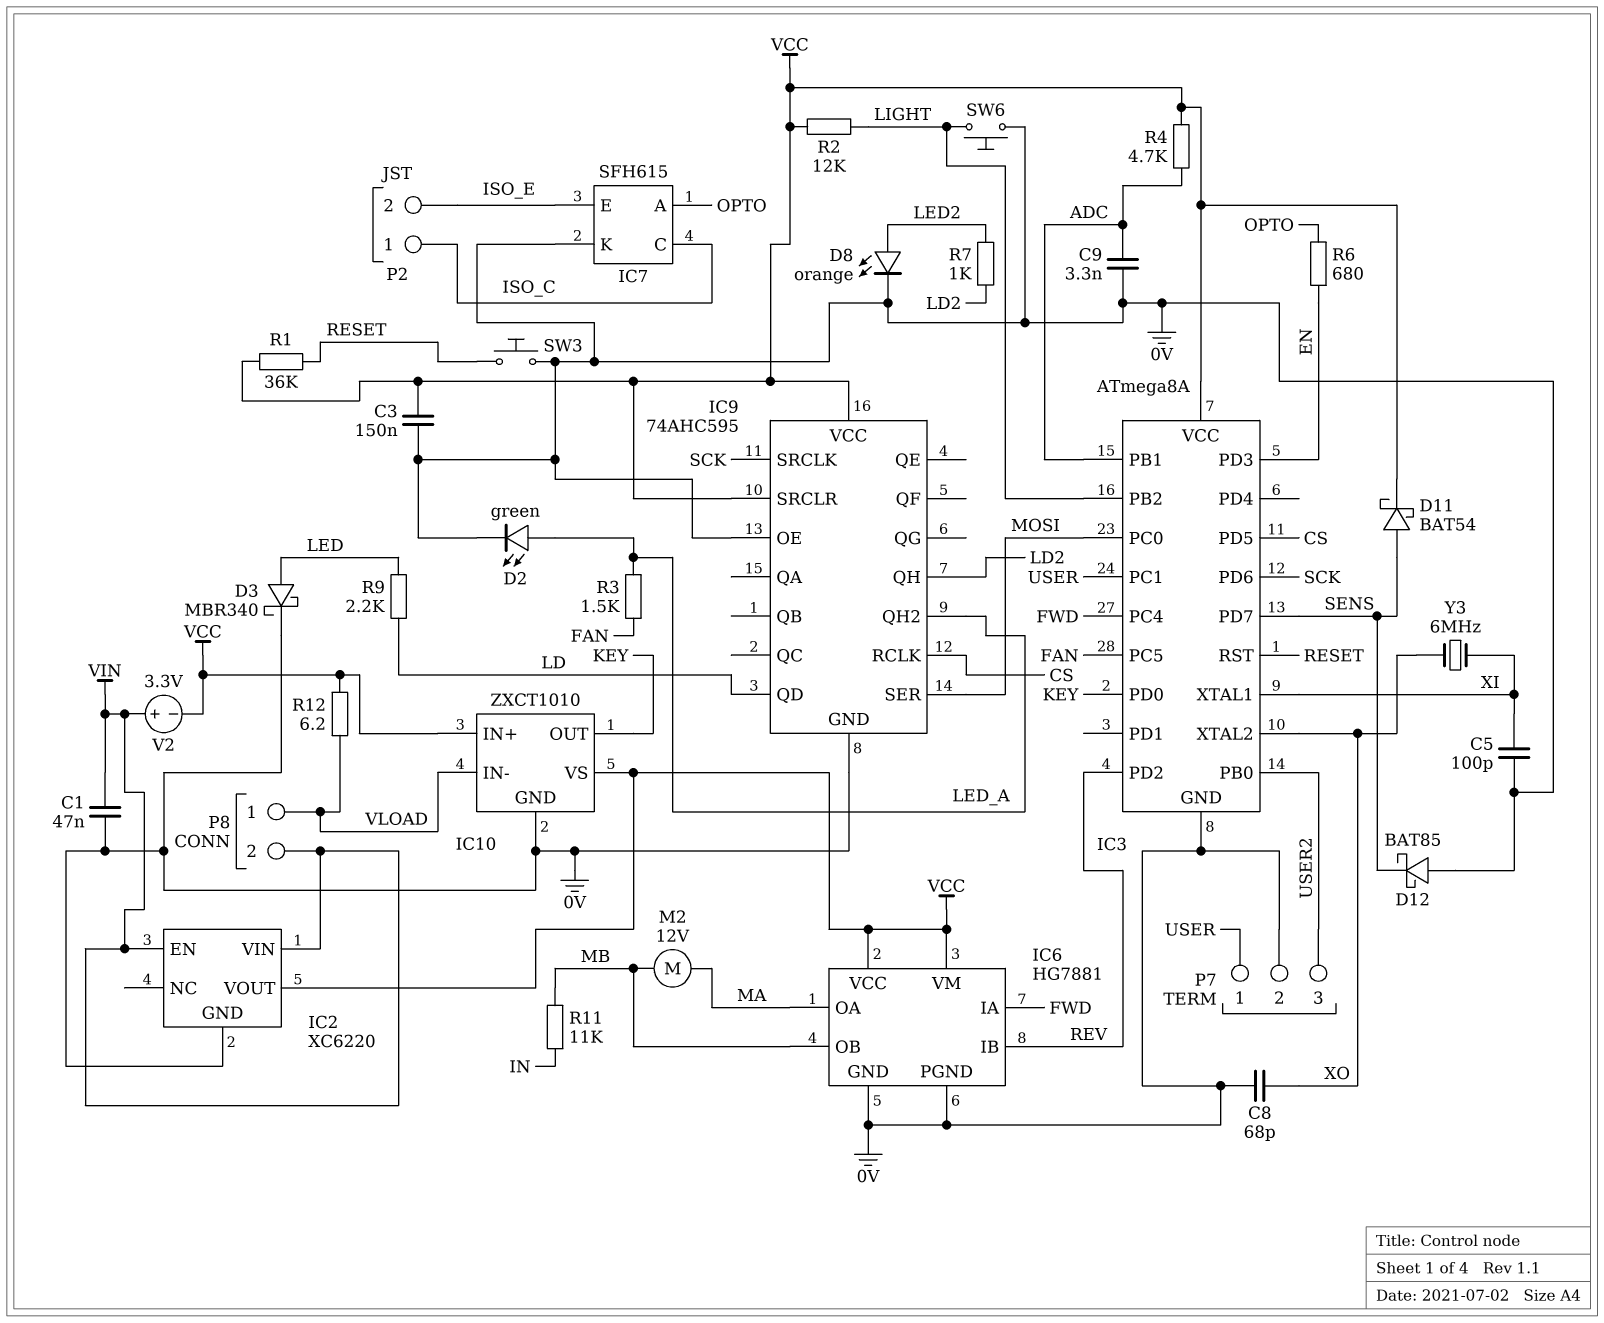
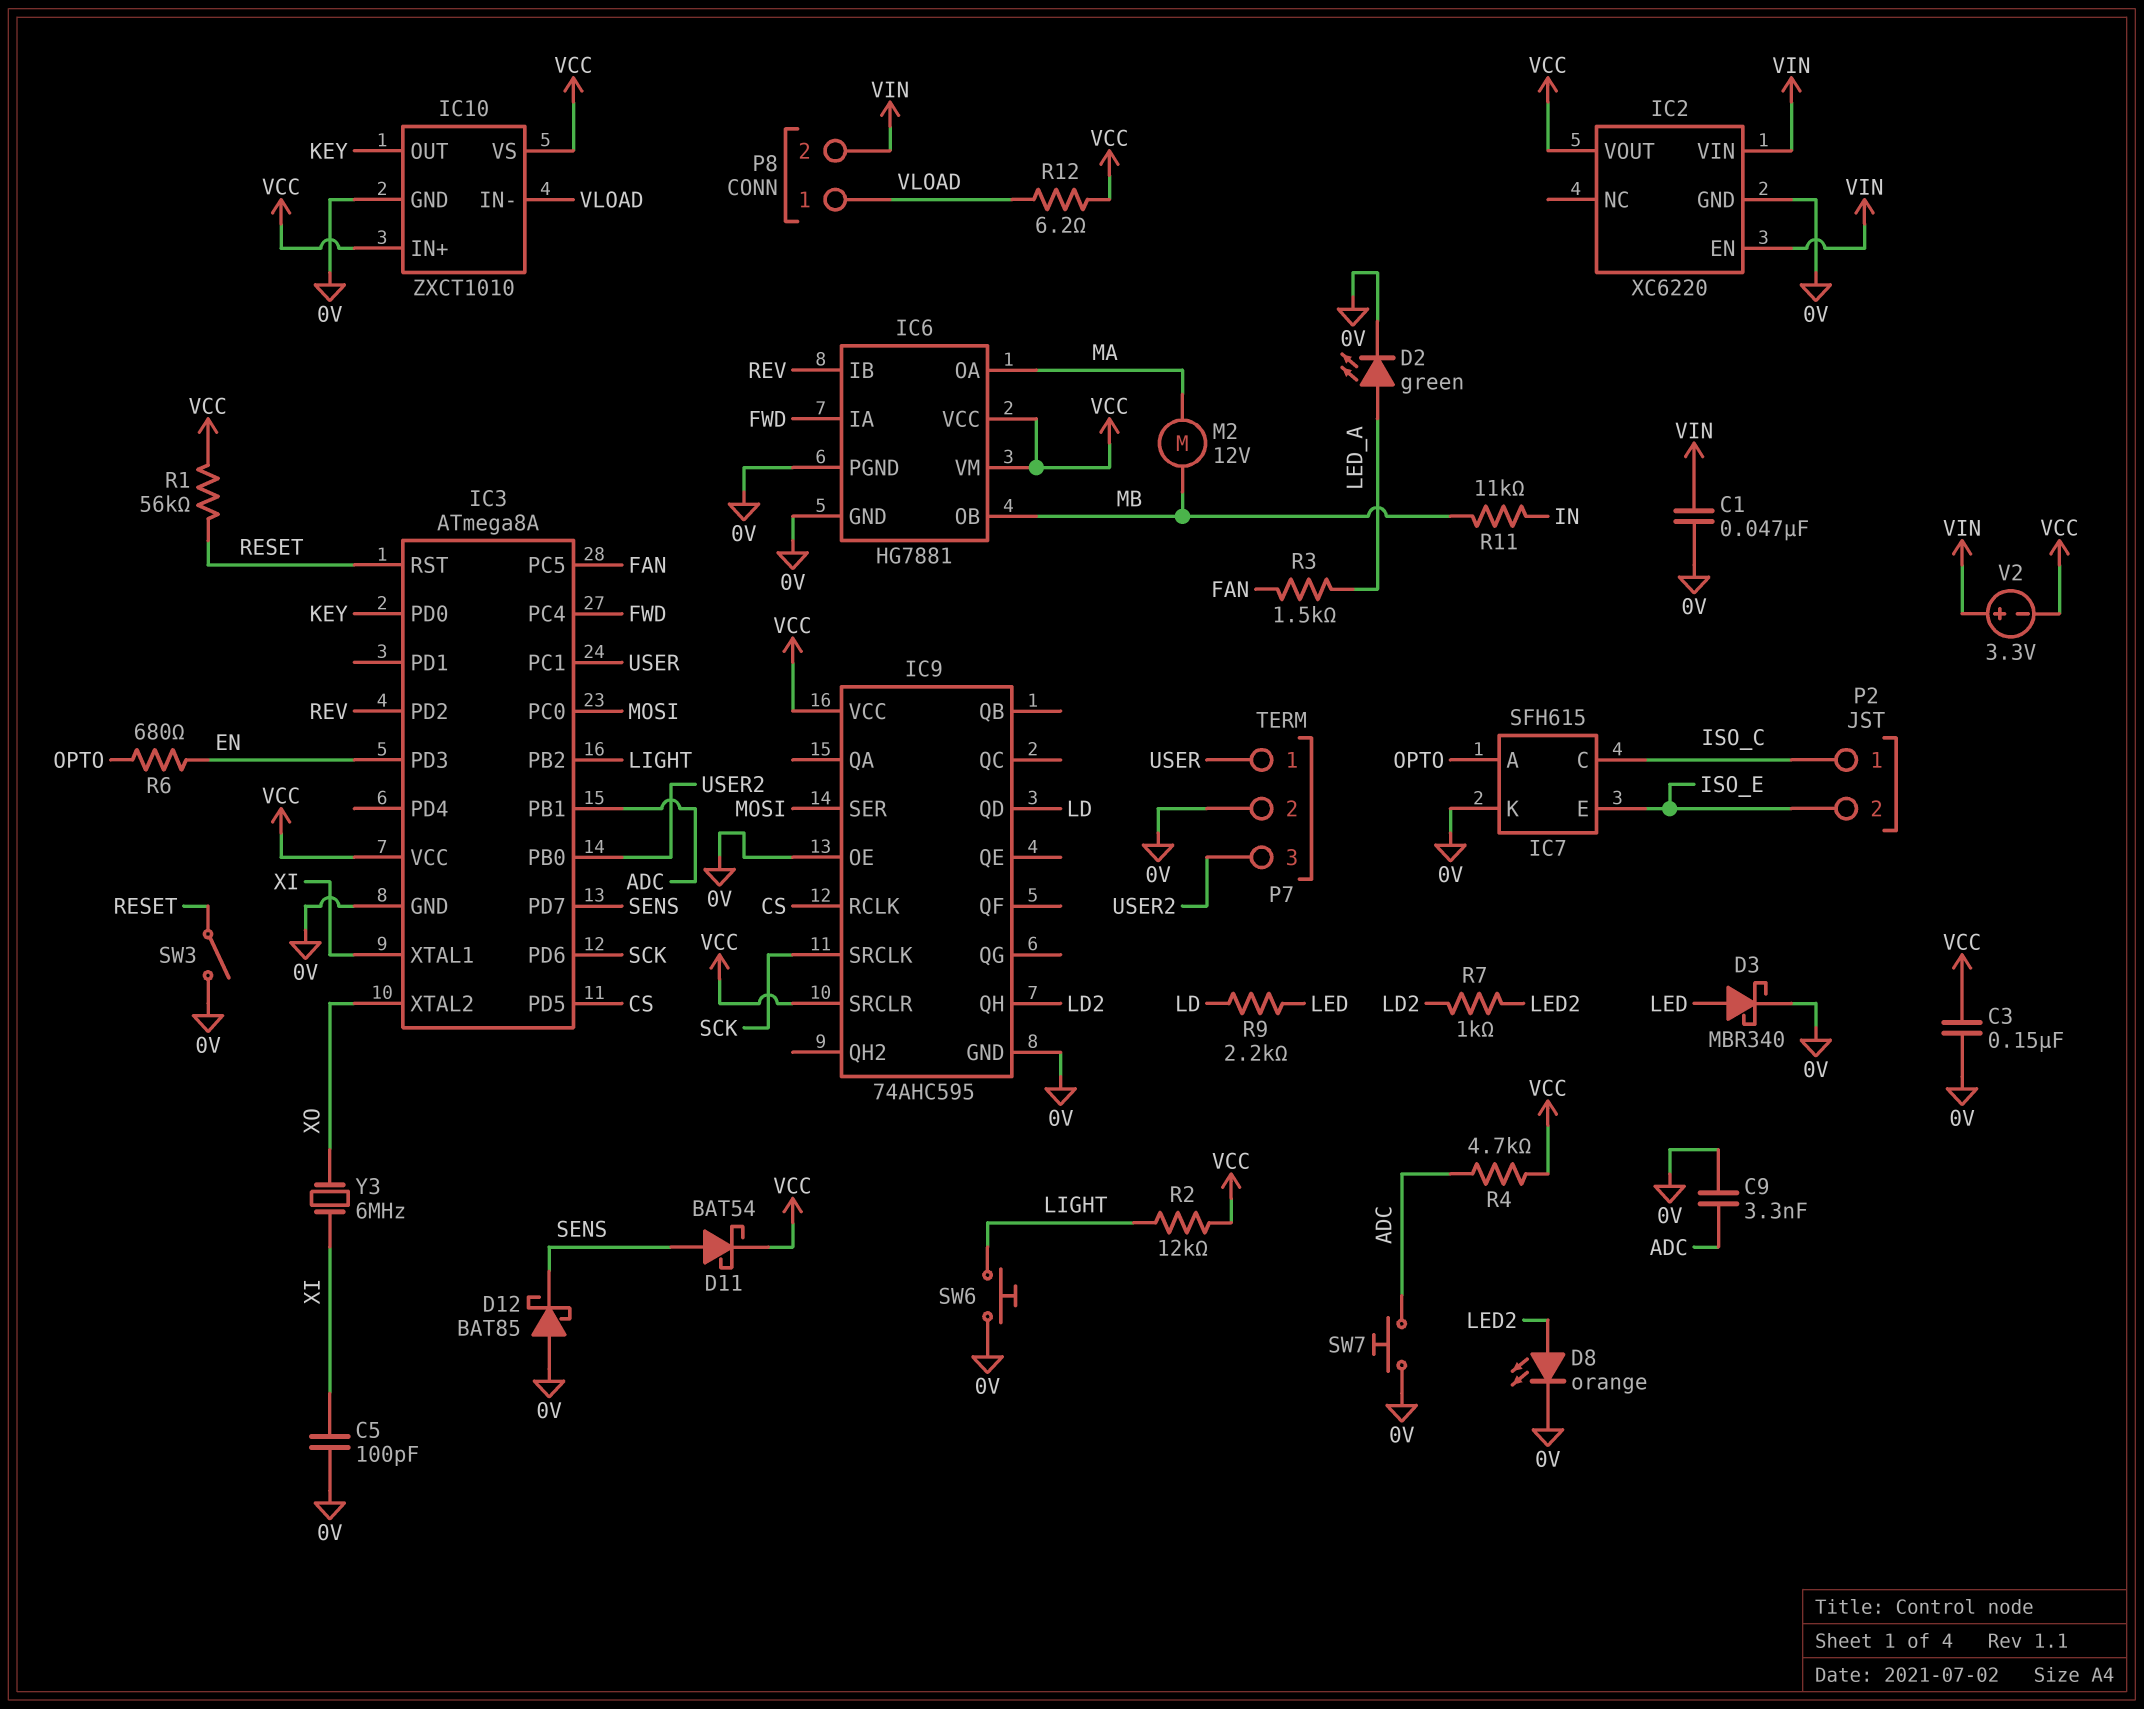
C8: 68pF (0V, XO) -> none
IC9 pin QH2: LED_A -> none
R1: 36k (RESET, VCC) -> 56k (RESET, VCC)
SW3: button (0V, RESET) -> switch (0V, RESET)
SW7: none -> button (0V, ADC)

